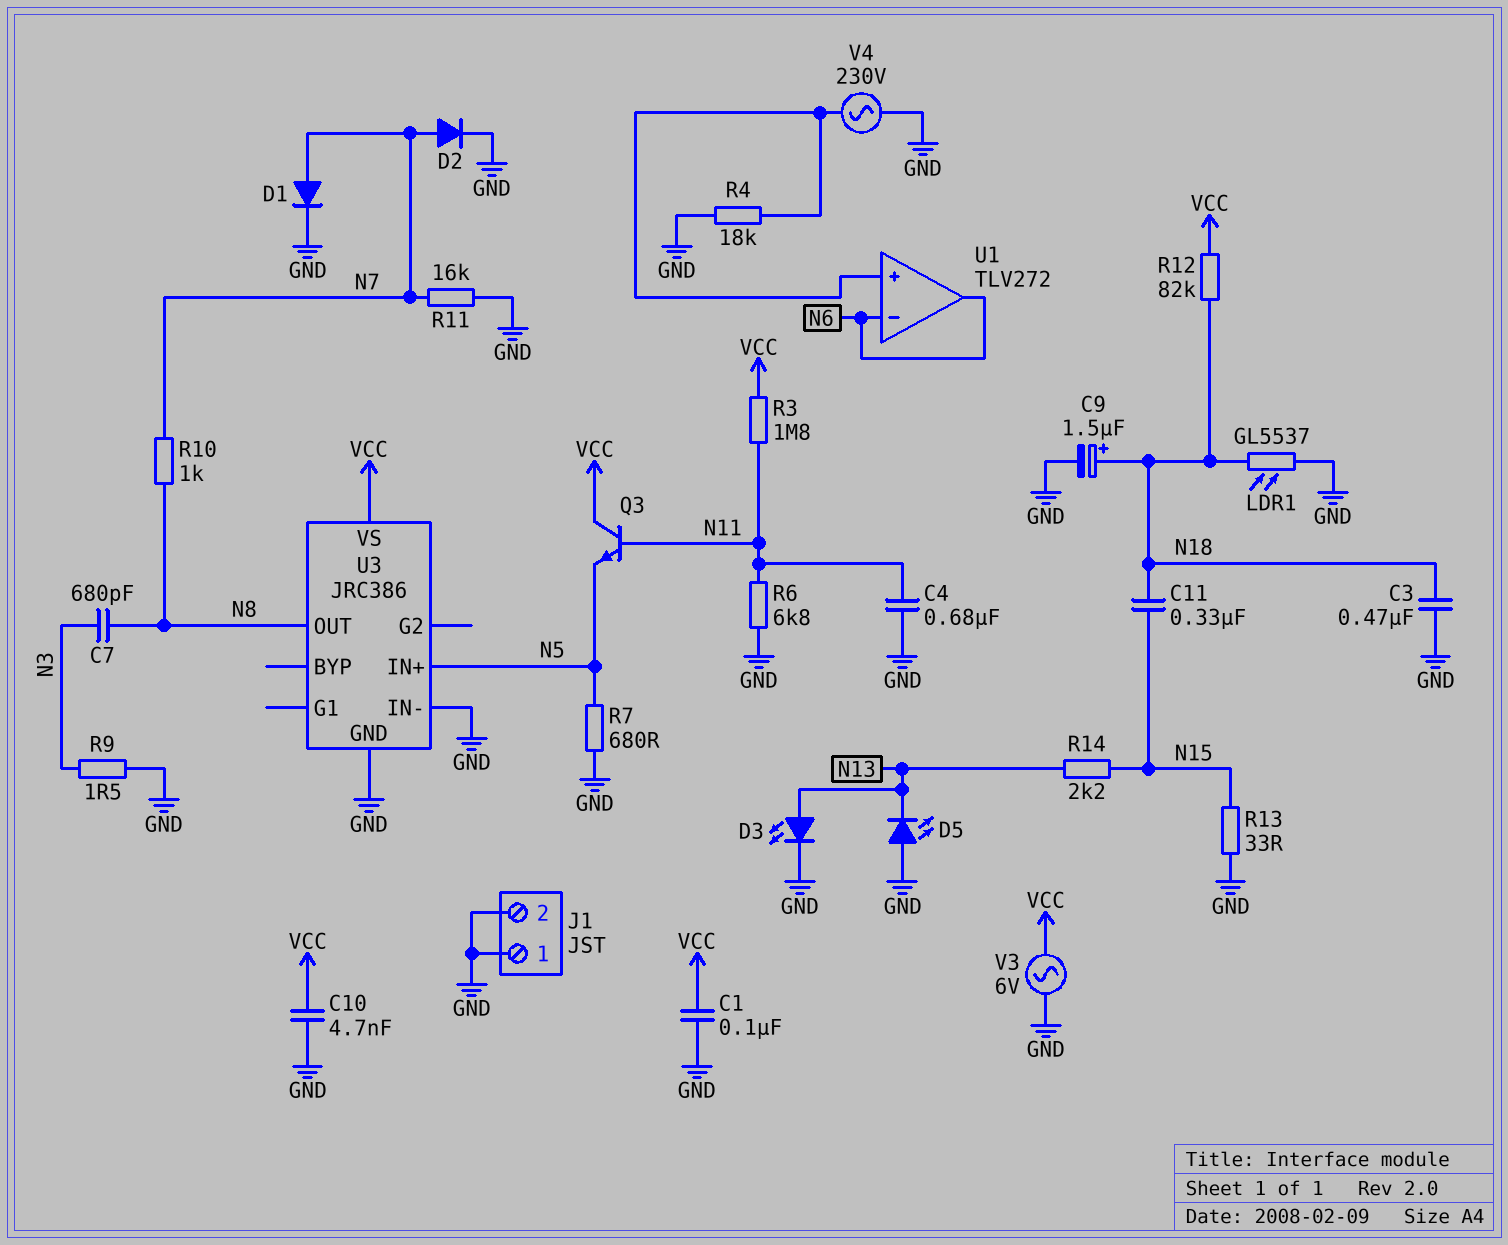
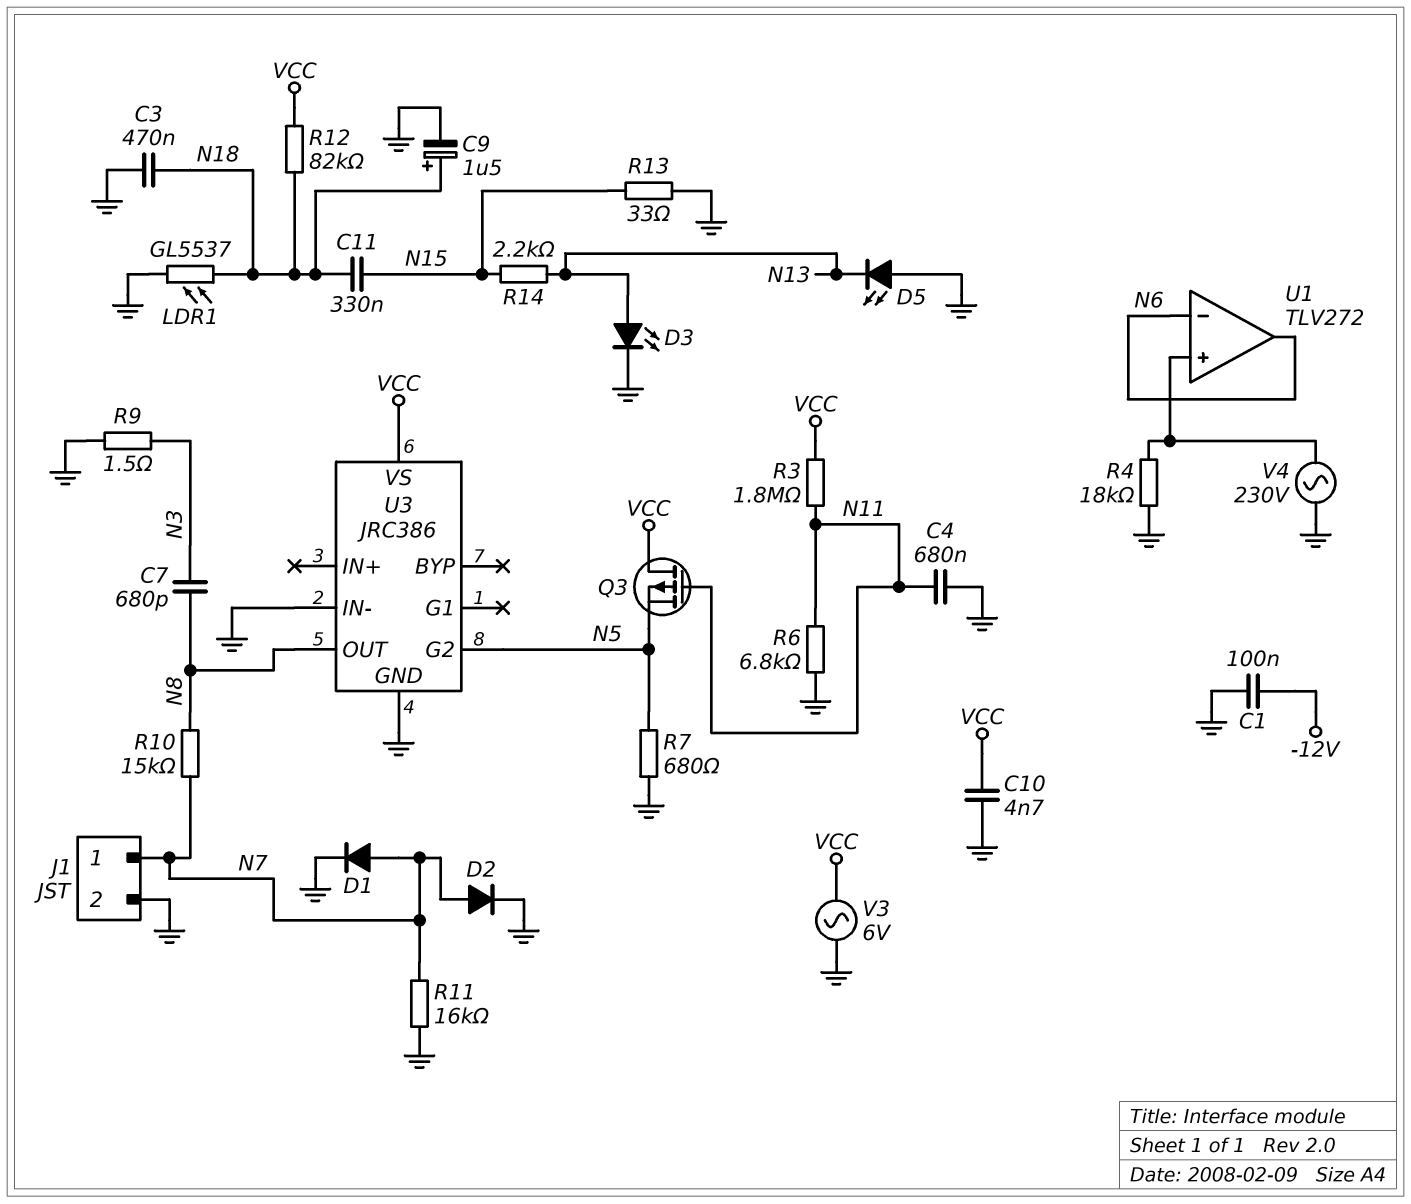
C1: 100nF (GND, VCC) -> 100nF (-12V, GND)
J1 pin 1: GND -> N7
Q3: NPN (B N11, C VCC, E N5) -> PMOS (G N11, D VCC, S N5)
R10: 1k (N7, N8) -> 15k (N7, N8)
U3 pin G2: none -> N5
U3 pin IN+: N5 -> none

